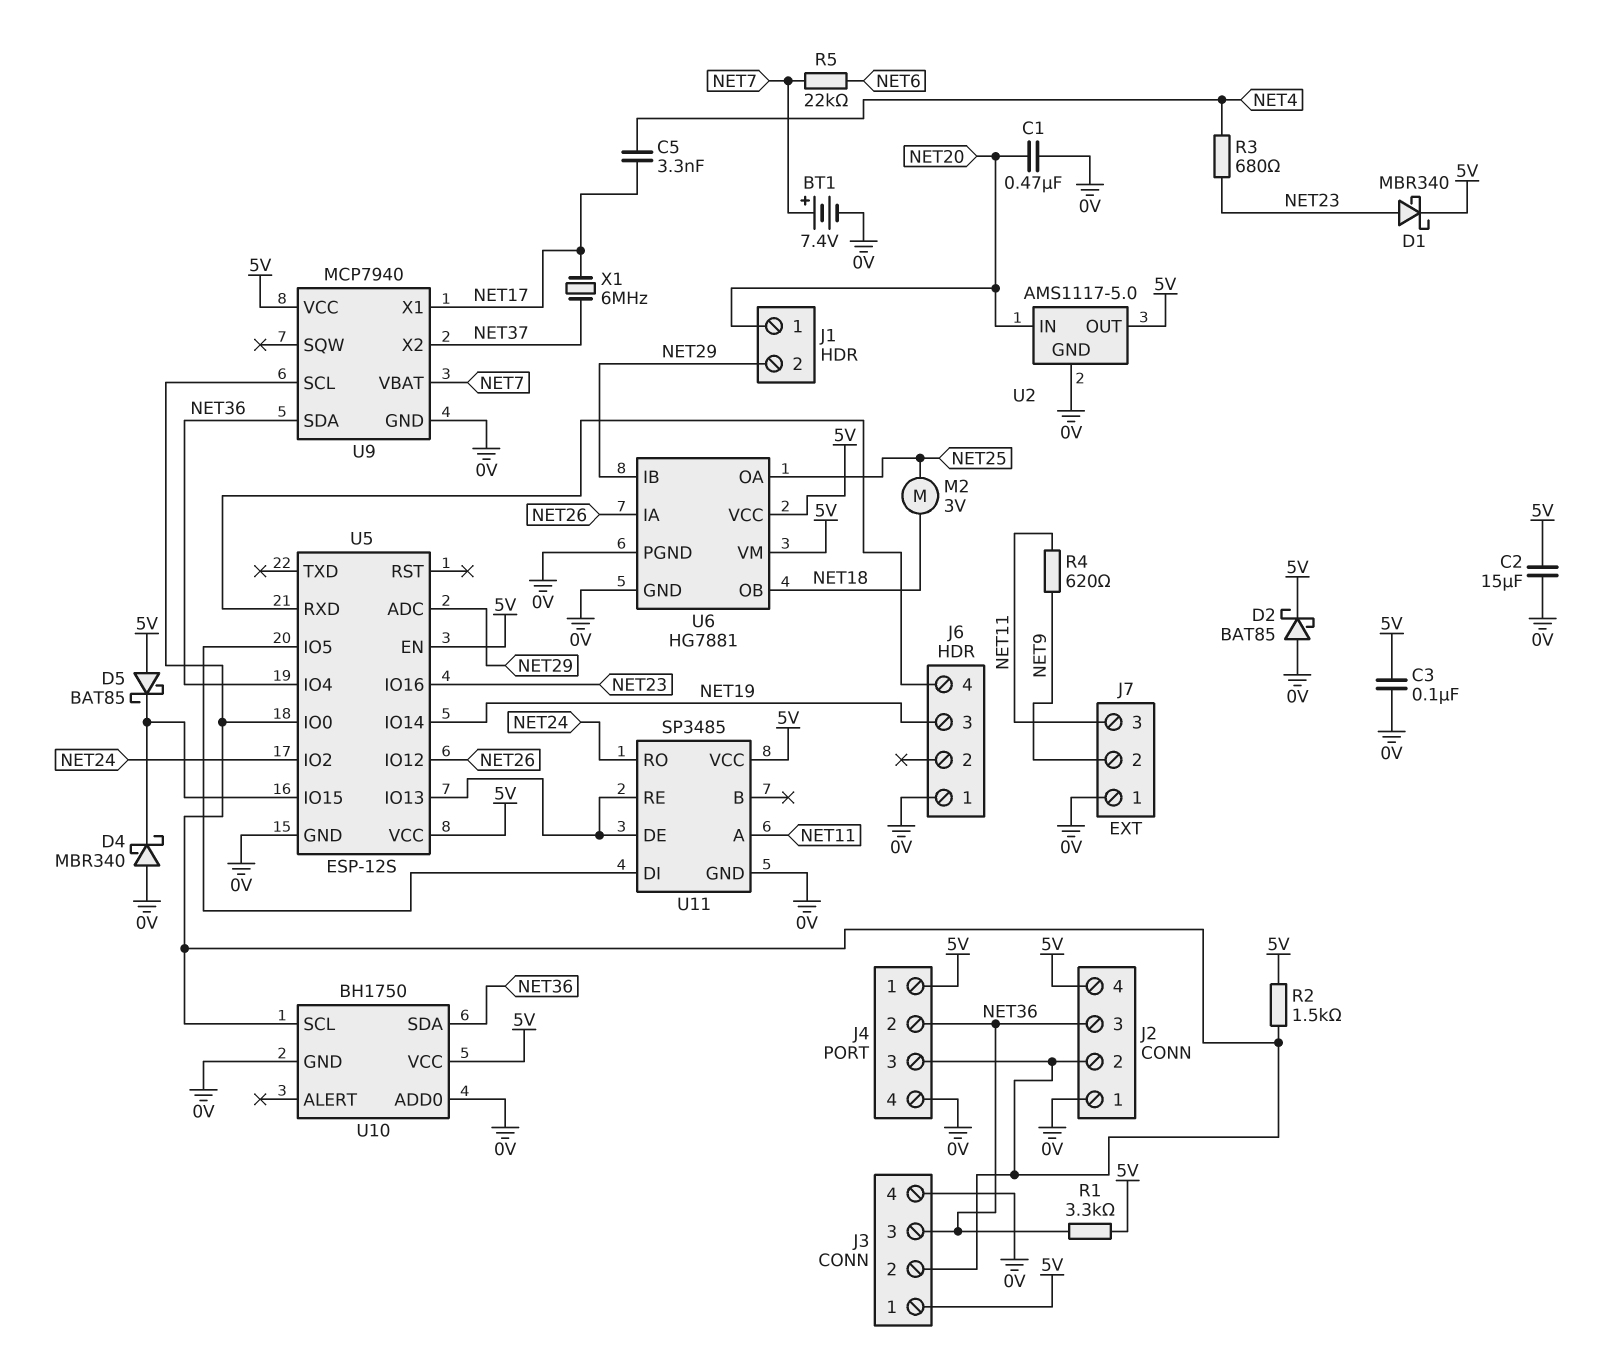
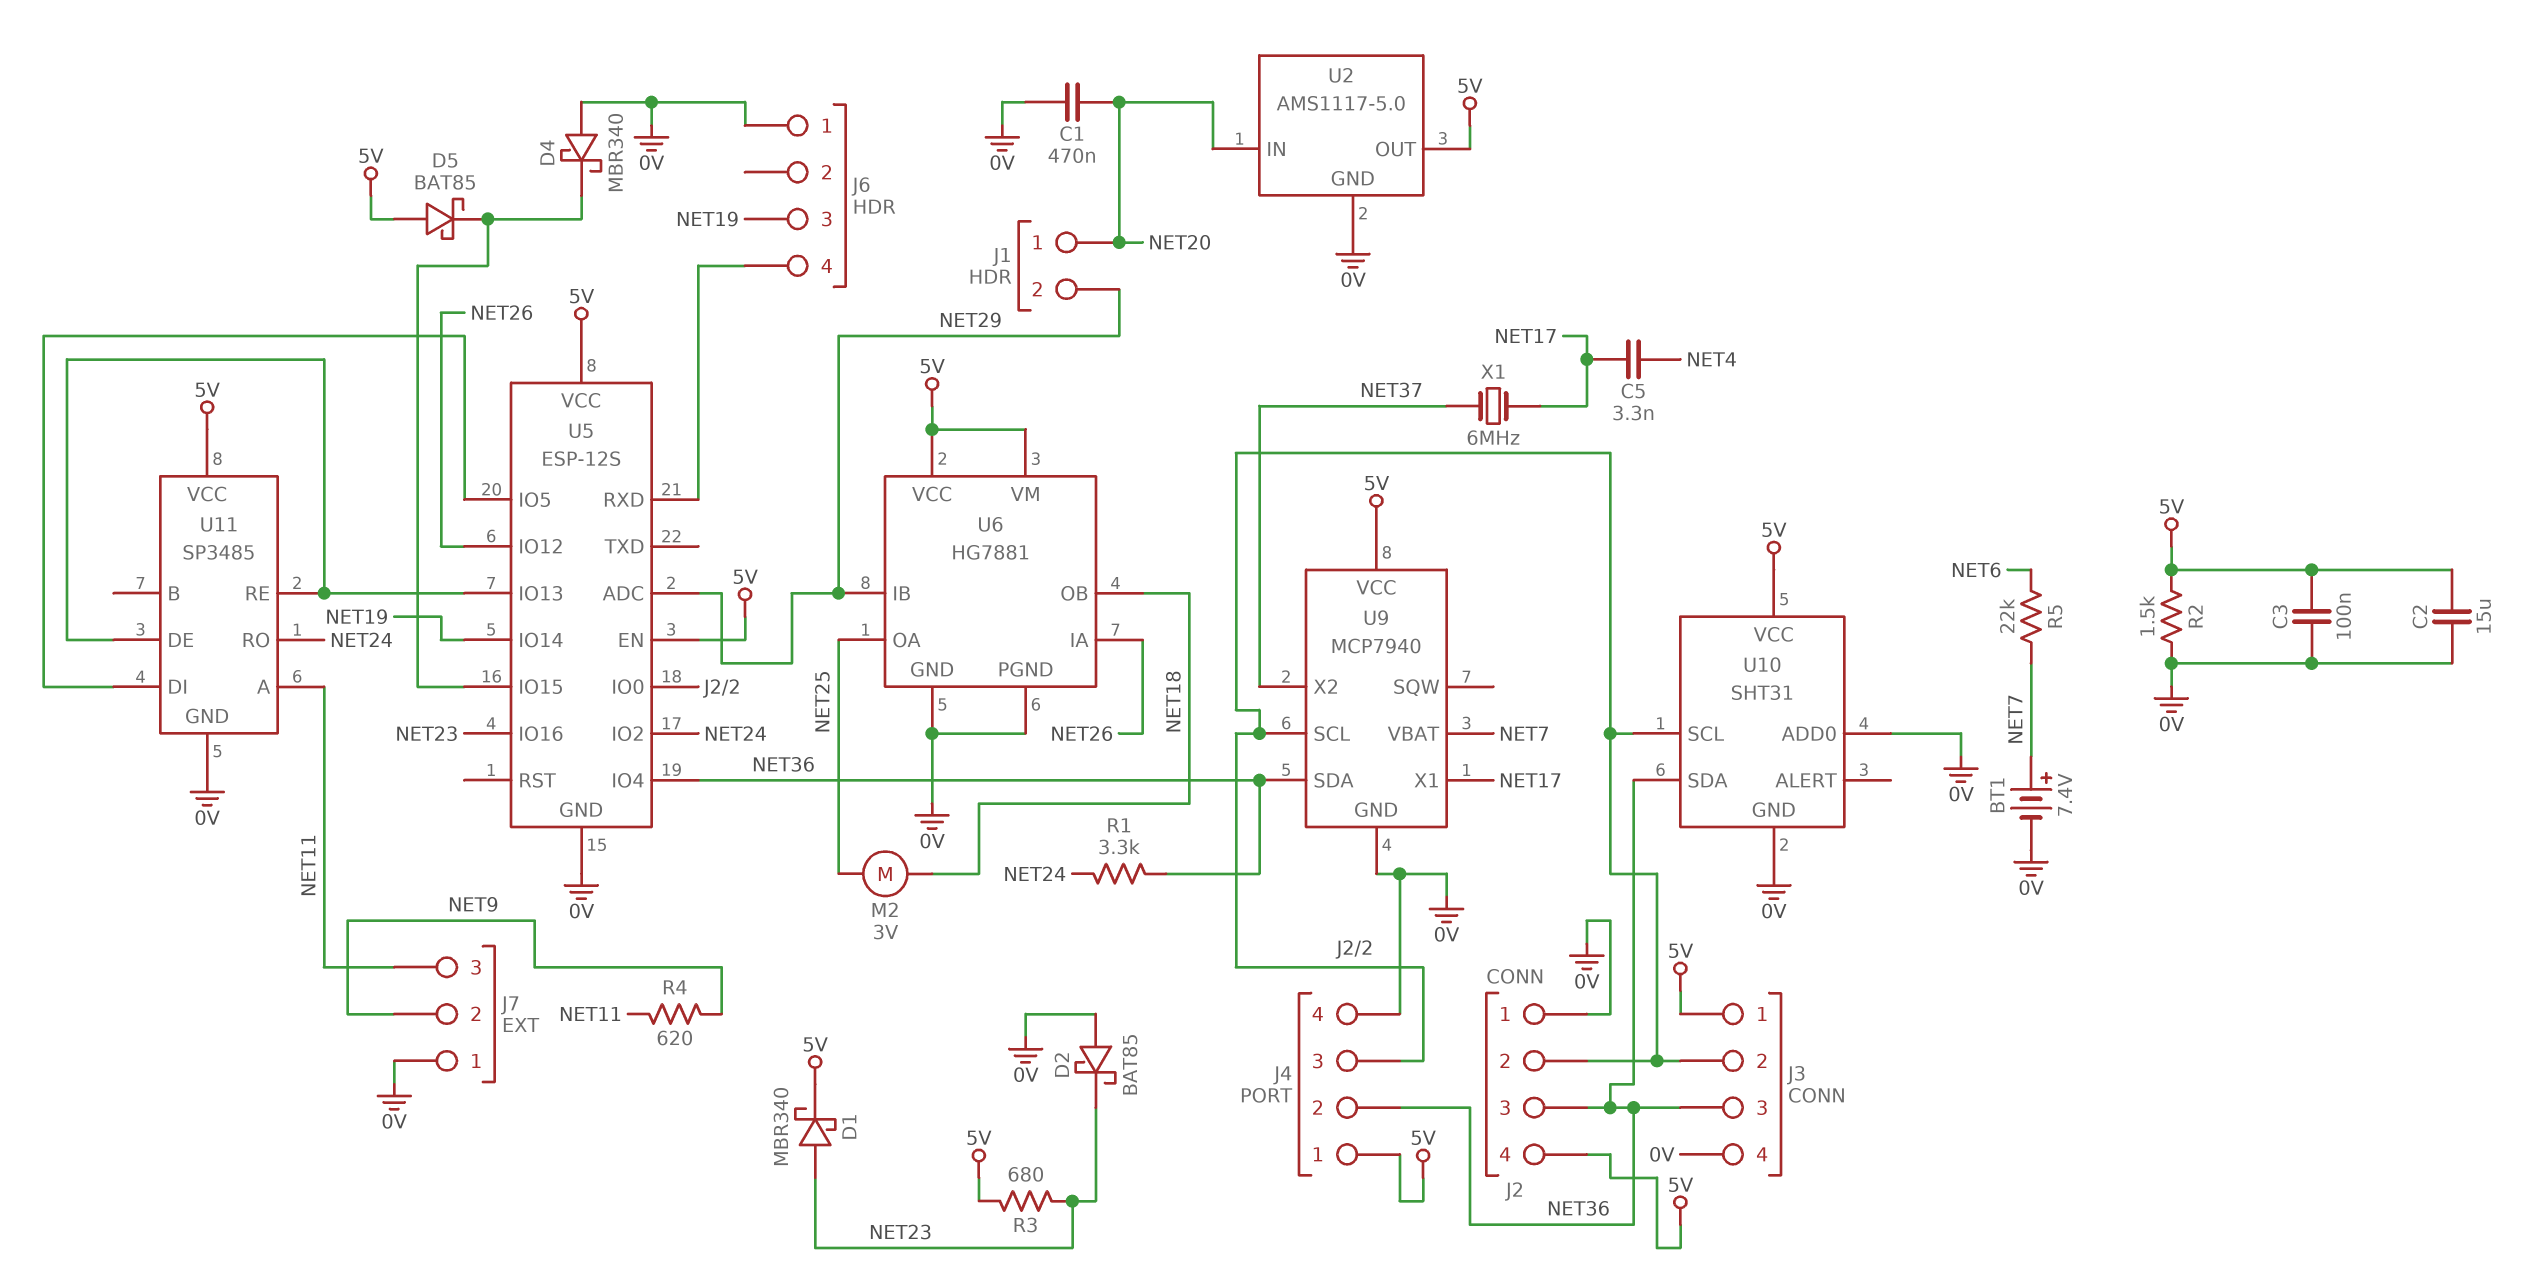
D2: schottky BAT85 (A 0V, K 5V) -> schottky BAT85 (A 0V, K NET23)
R1: 3.3k (5V, NET36) -> 3.3k (NET24, NET36)
R2: 1.5k (5V, J2/2) -> 1.5k (0V, 5V)
R3: 680 (NET4, NET23) -> 680 (5V, NET23)
U10: BH1750 -> SHT31

